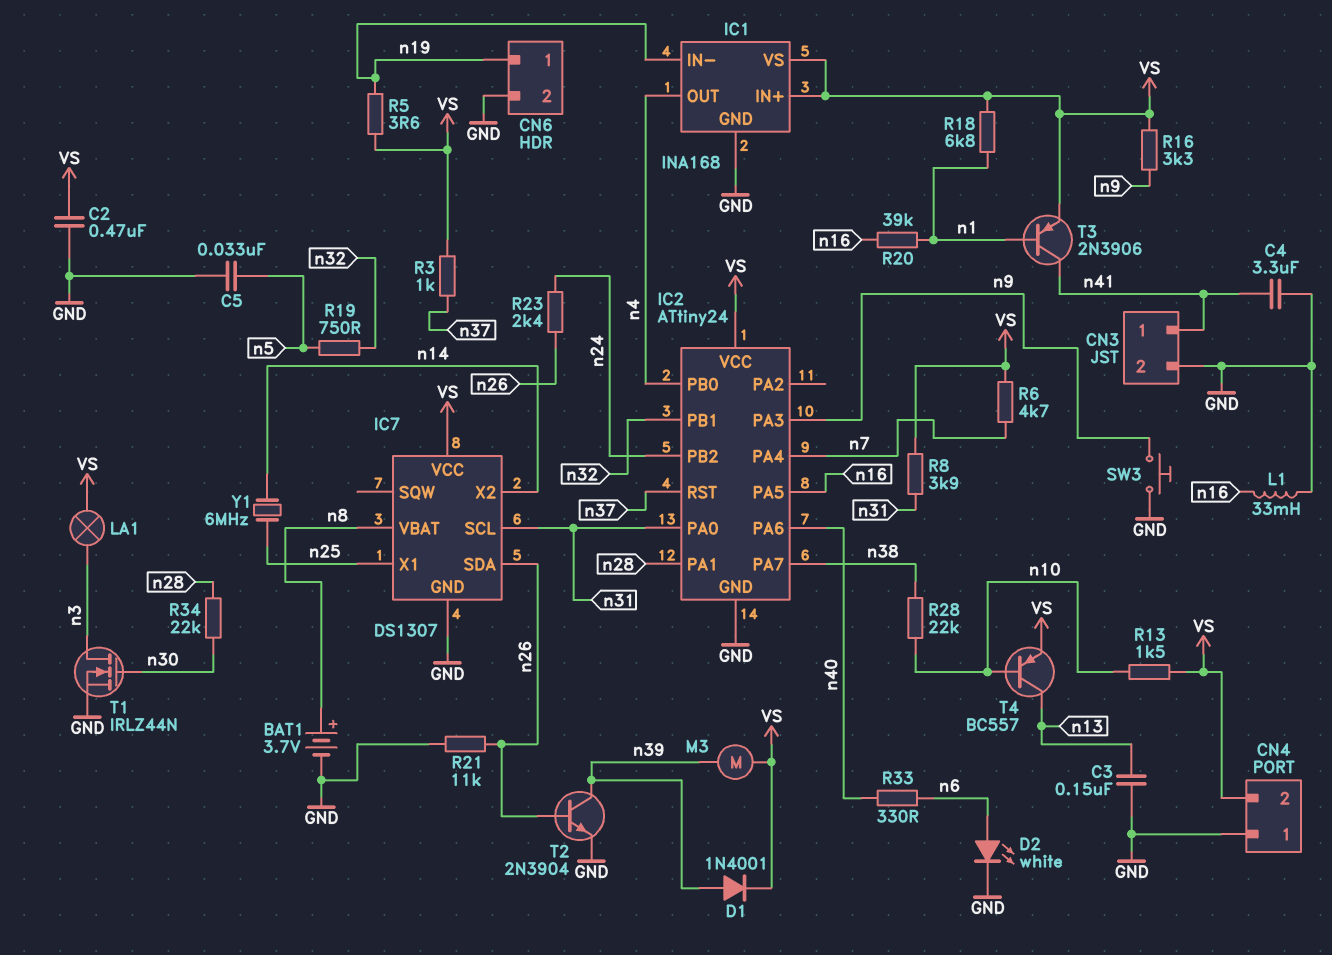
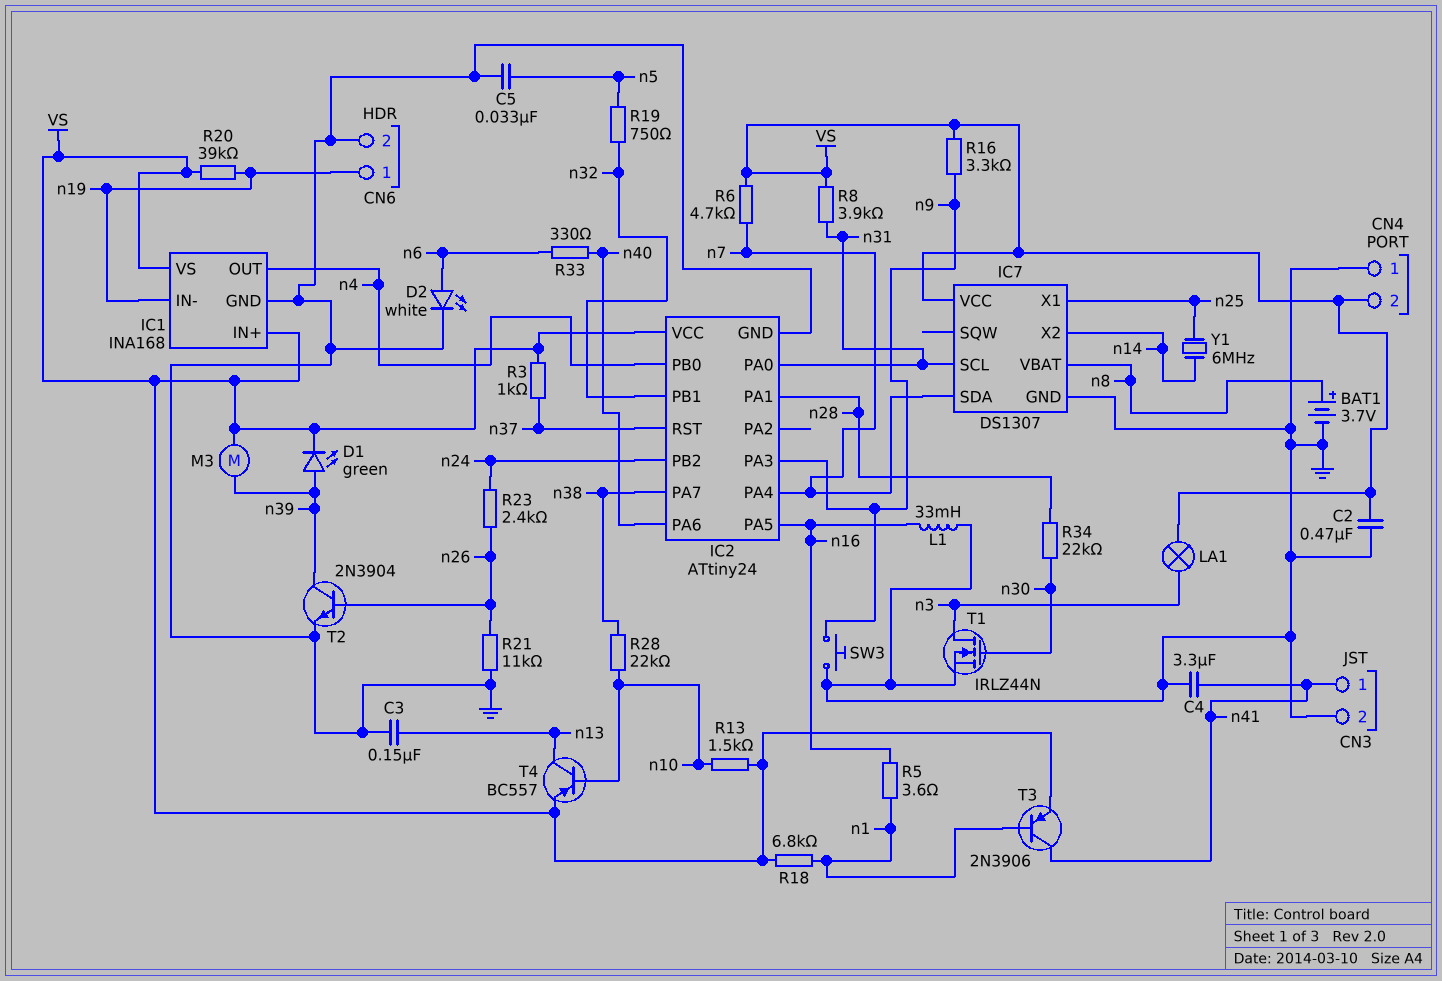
D1: diode 1N4001 (A n39, K VS) -> LED green (A n39, K VS)
IC7 pin SDA: n26 -> n7
R5: 3.6 (VS, n19) -> 3.6 (n1, n16)
R20: 39k (n1, n16) -> 39k (VS, n19)

